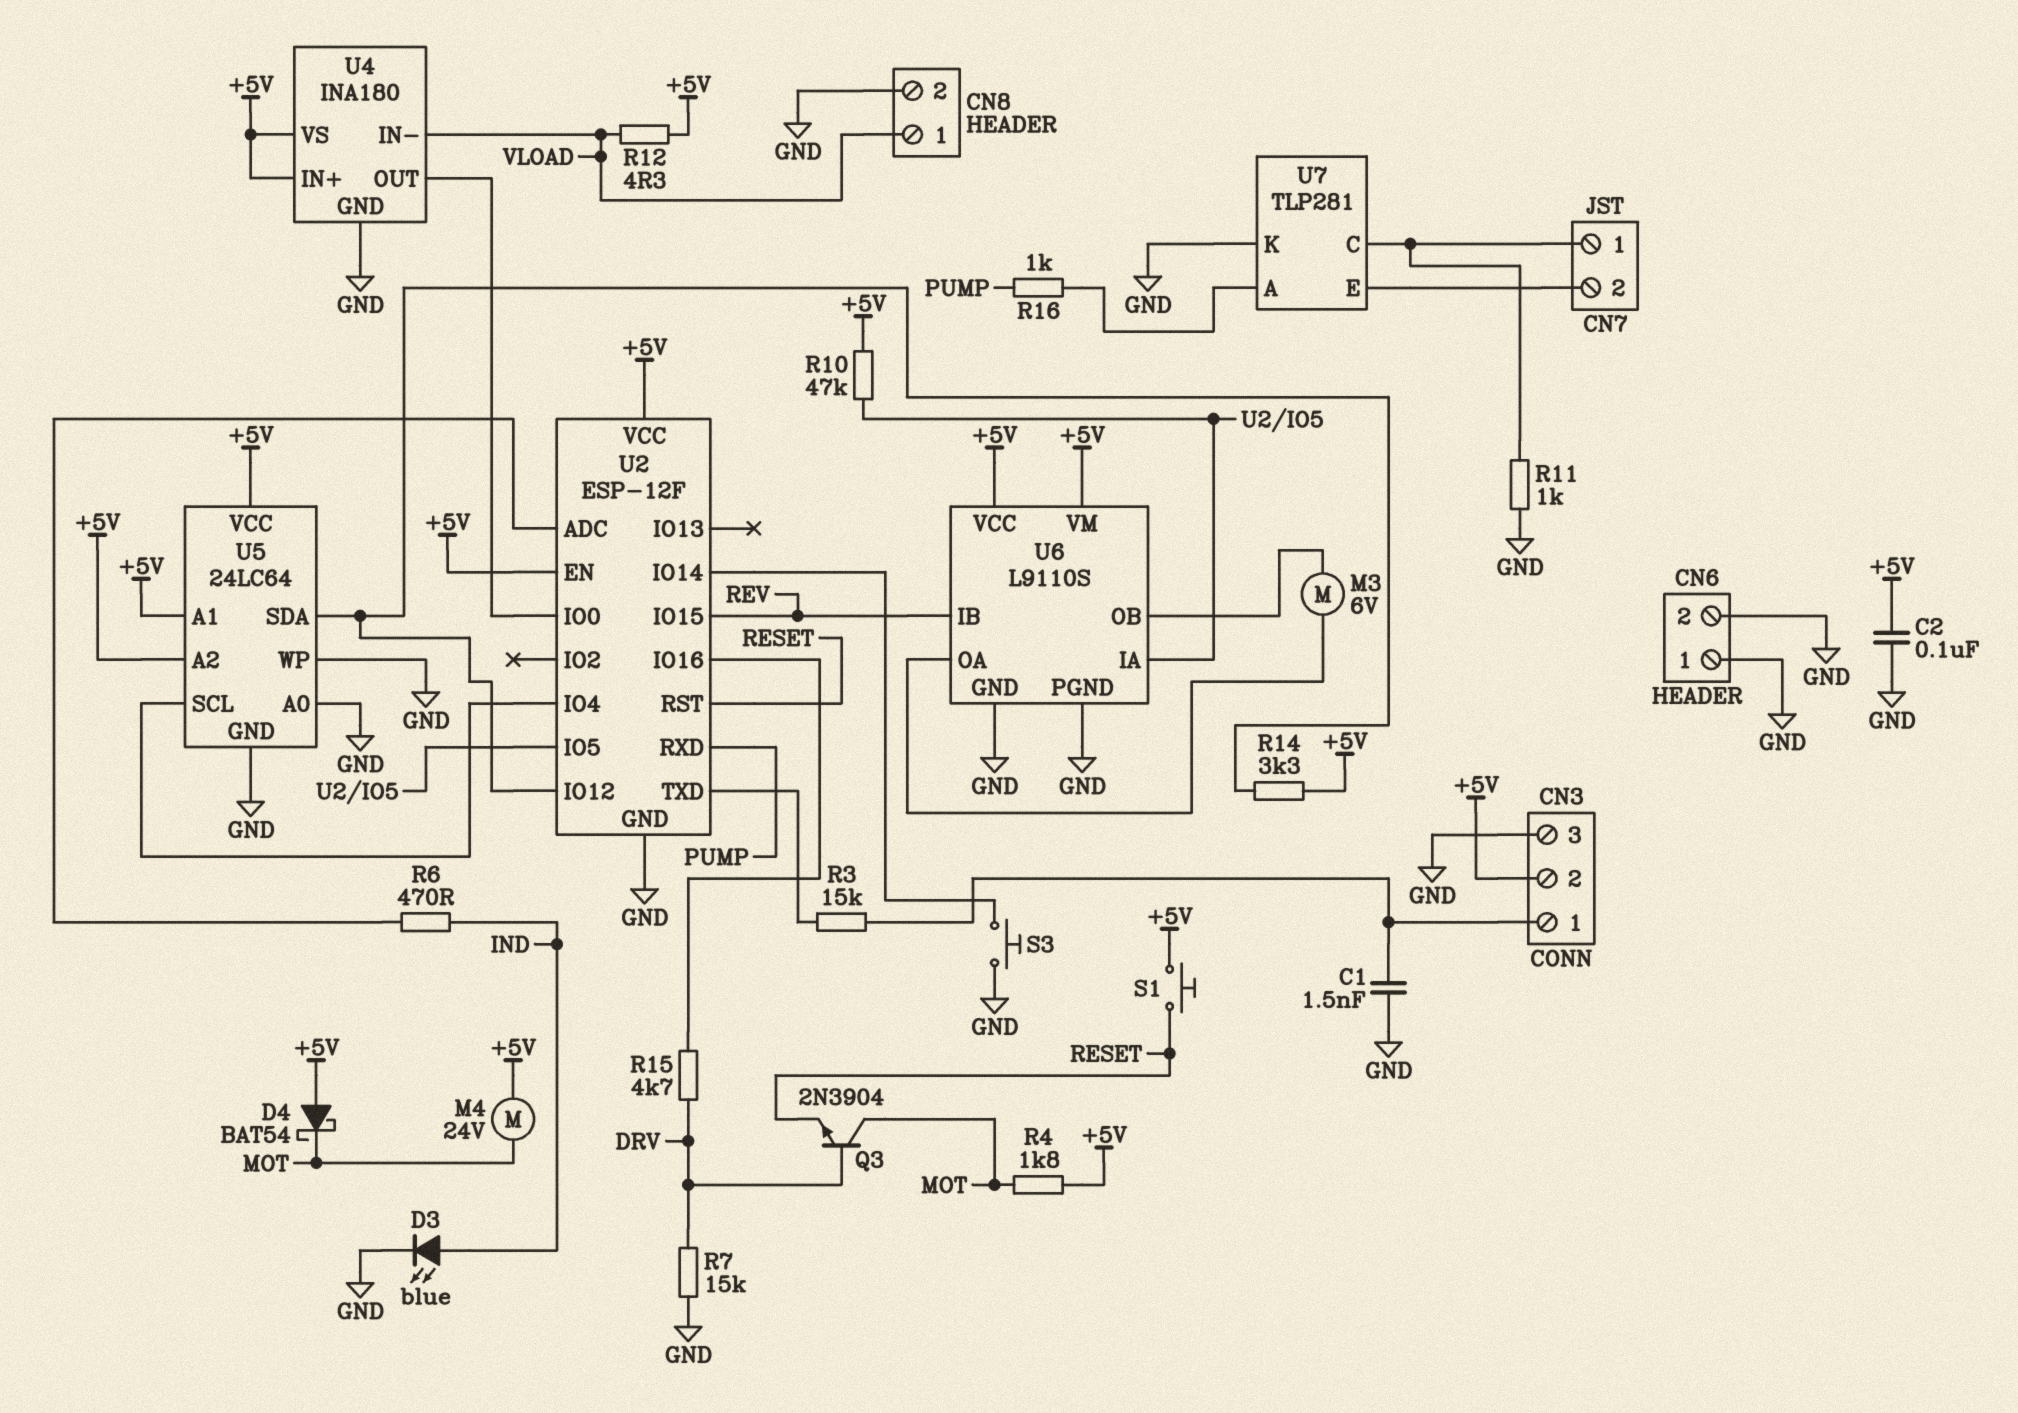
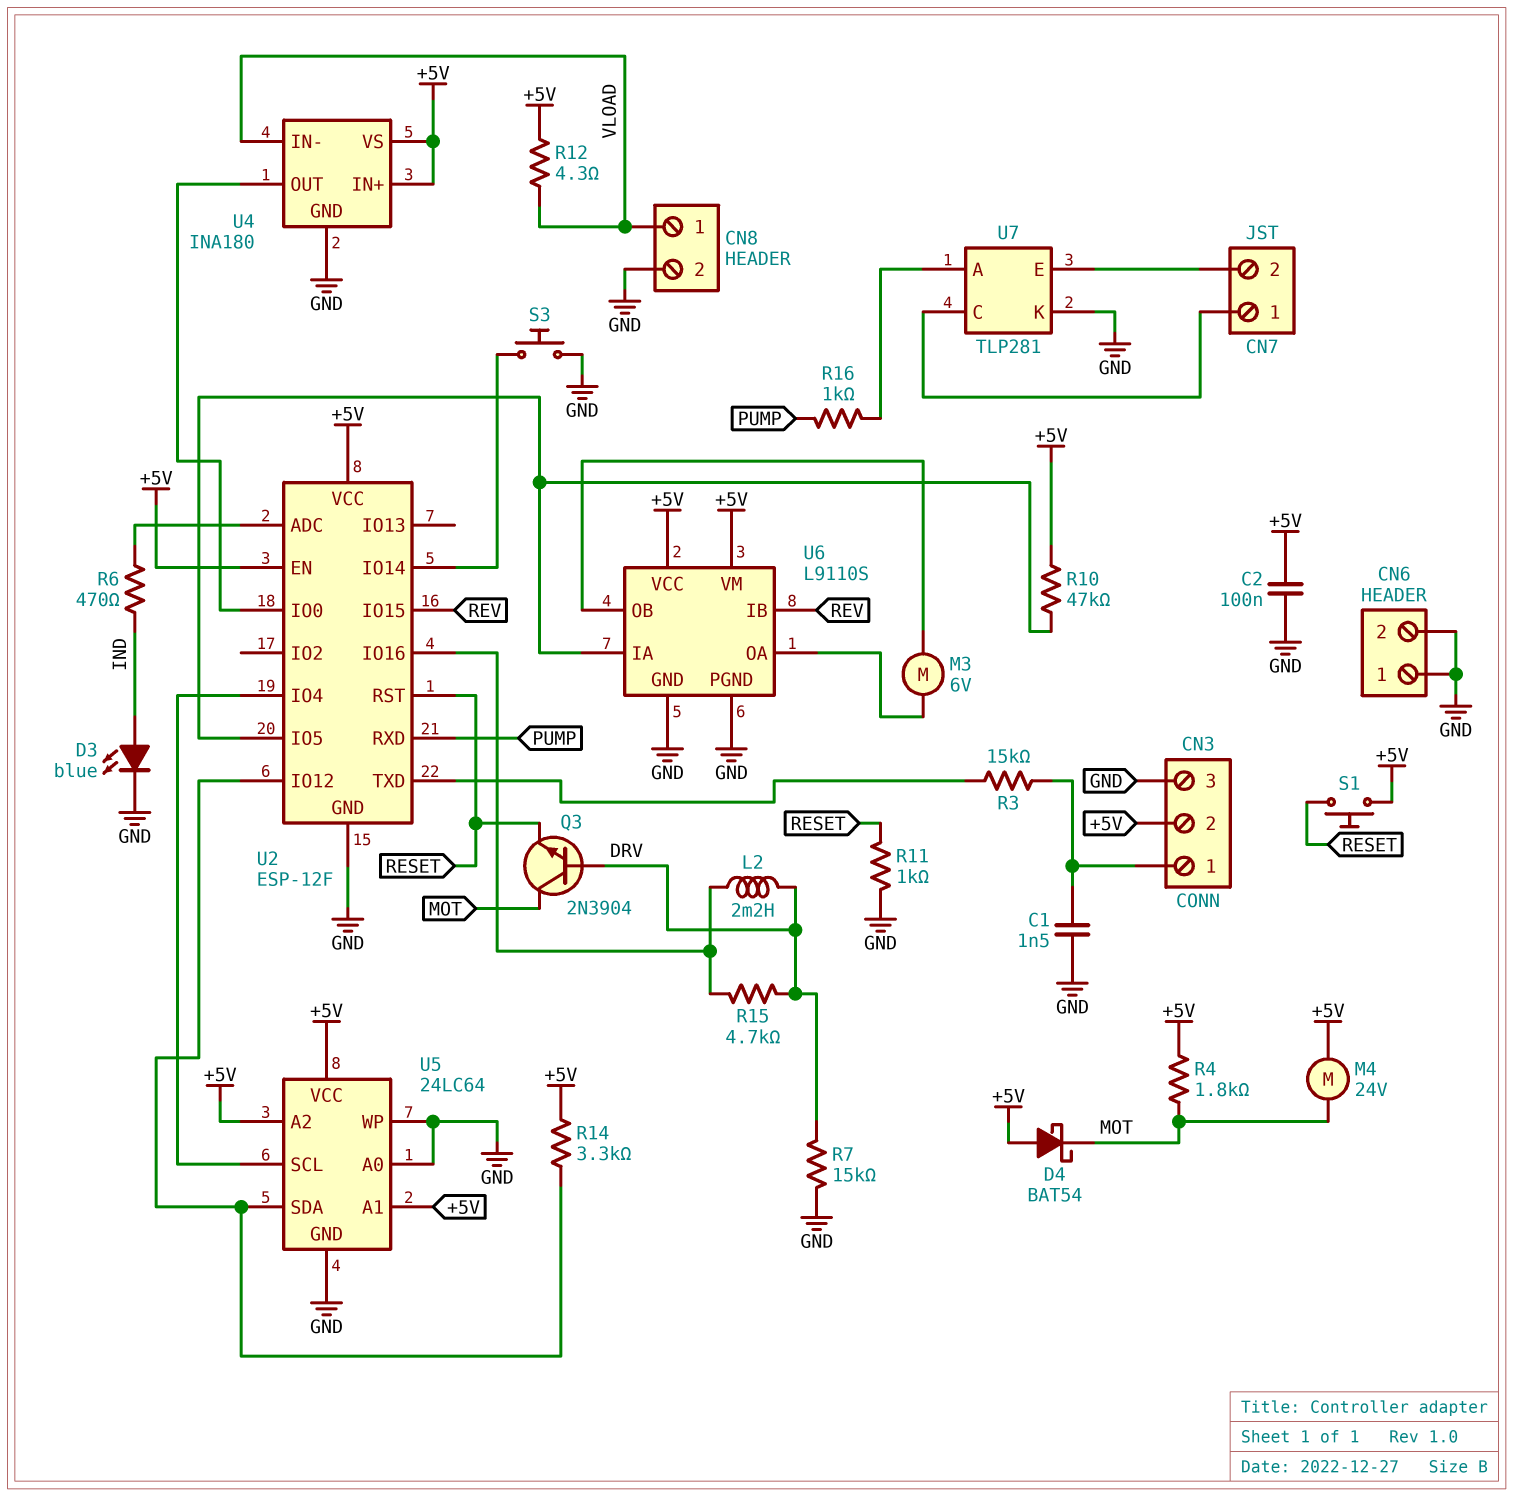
L2: none -> 2.2mH (DRV, U2/IO16)
R11: 1k (CN7/1, GND) -> 1k (GND, RESET)

